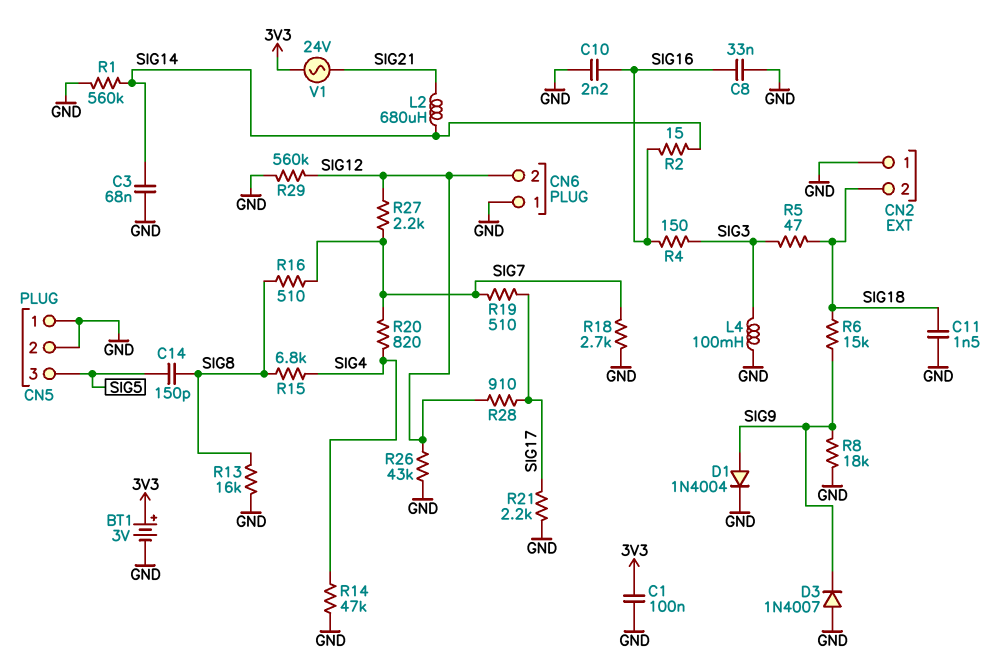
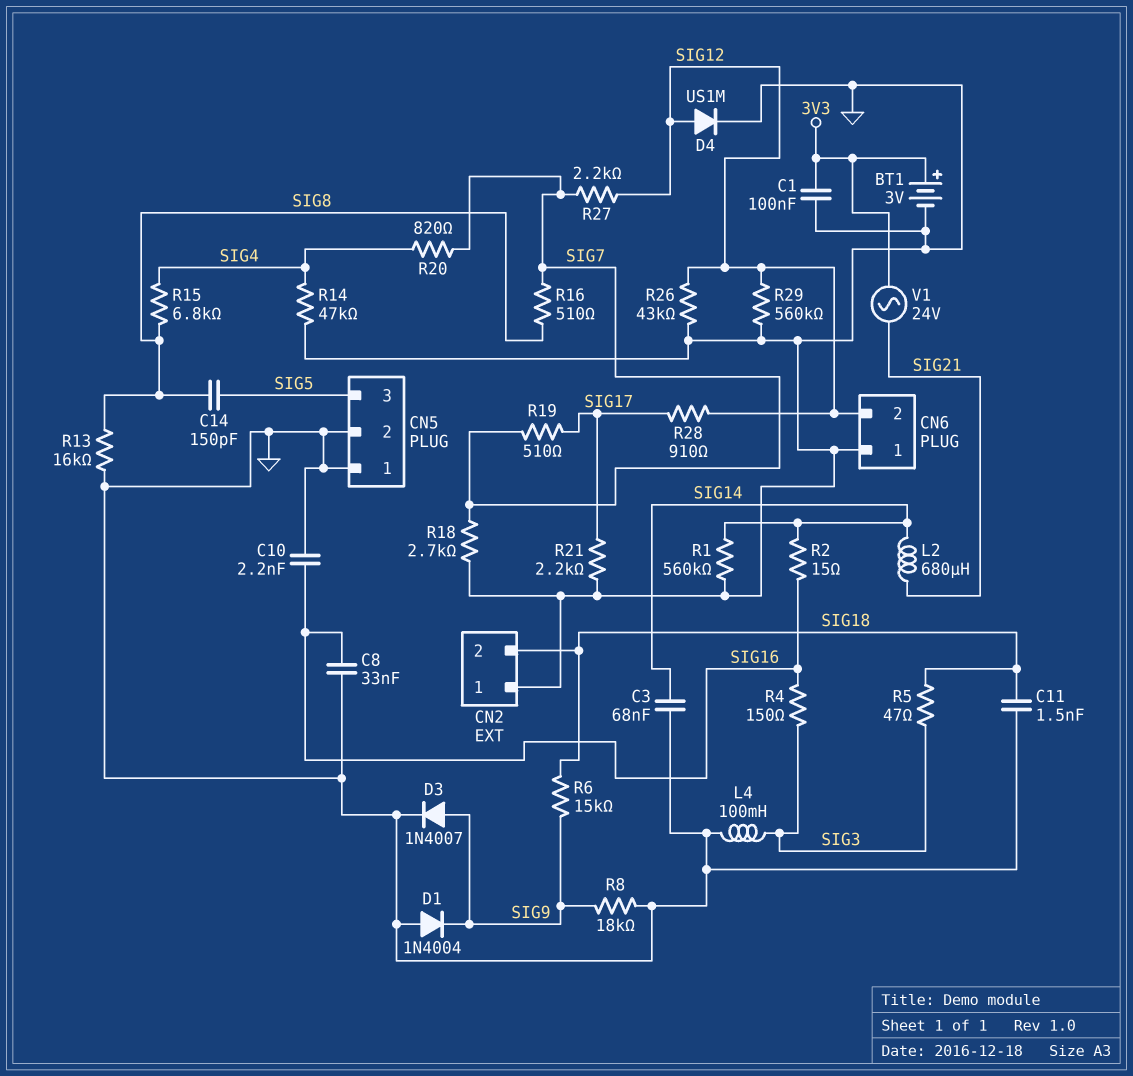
D1: diode 1N4004 (A SIG9, K GND) -> diode 1N4004 (A GND, K SIG9)
D3: diode 1N4007 (A GND, K SIG9) -> diode 1N4007 (A SIG9, K GND)
D4: none -> diode US1M (A SIG12, K GND)

